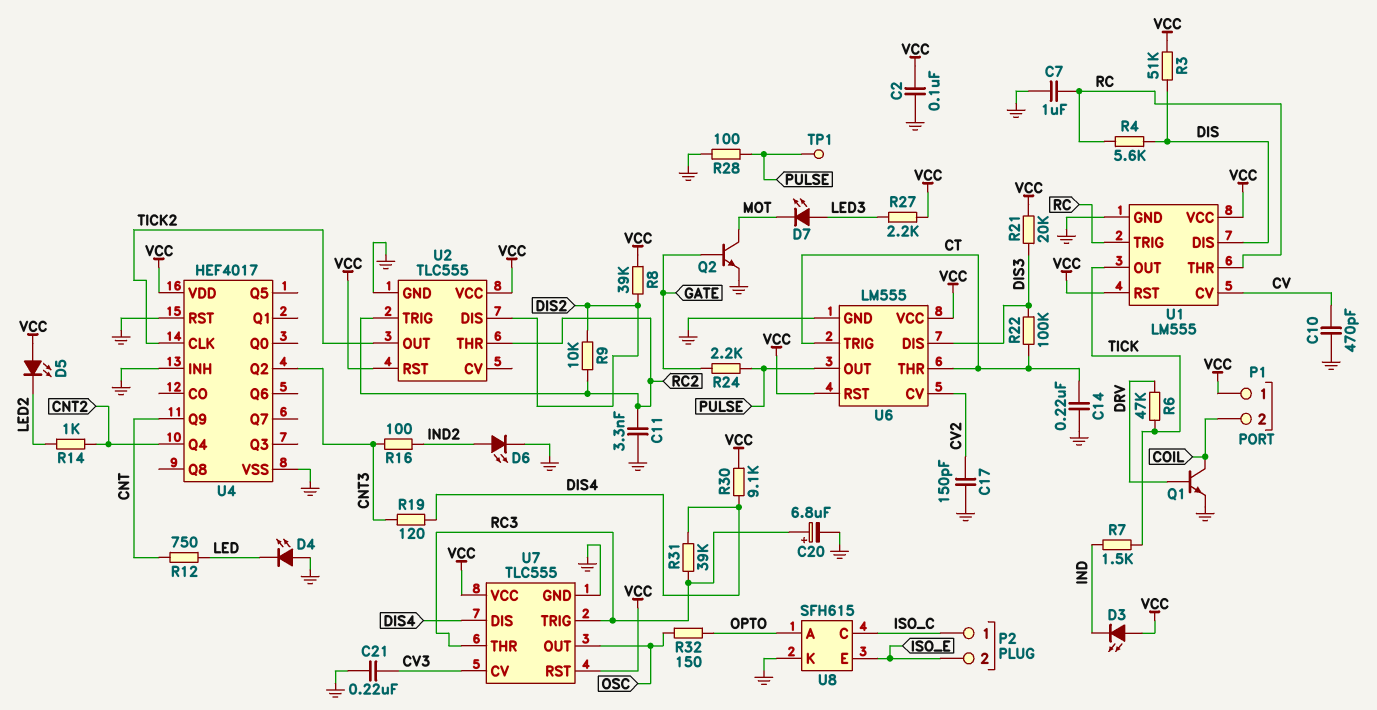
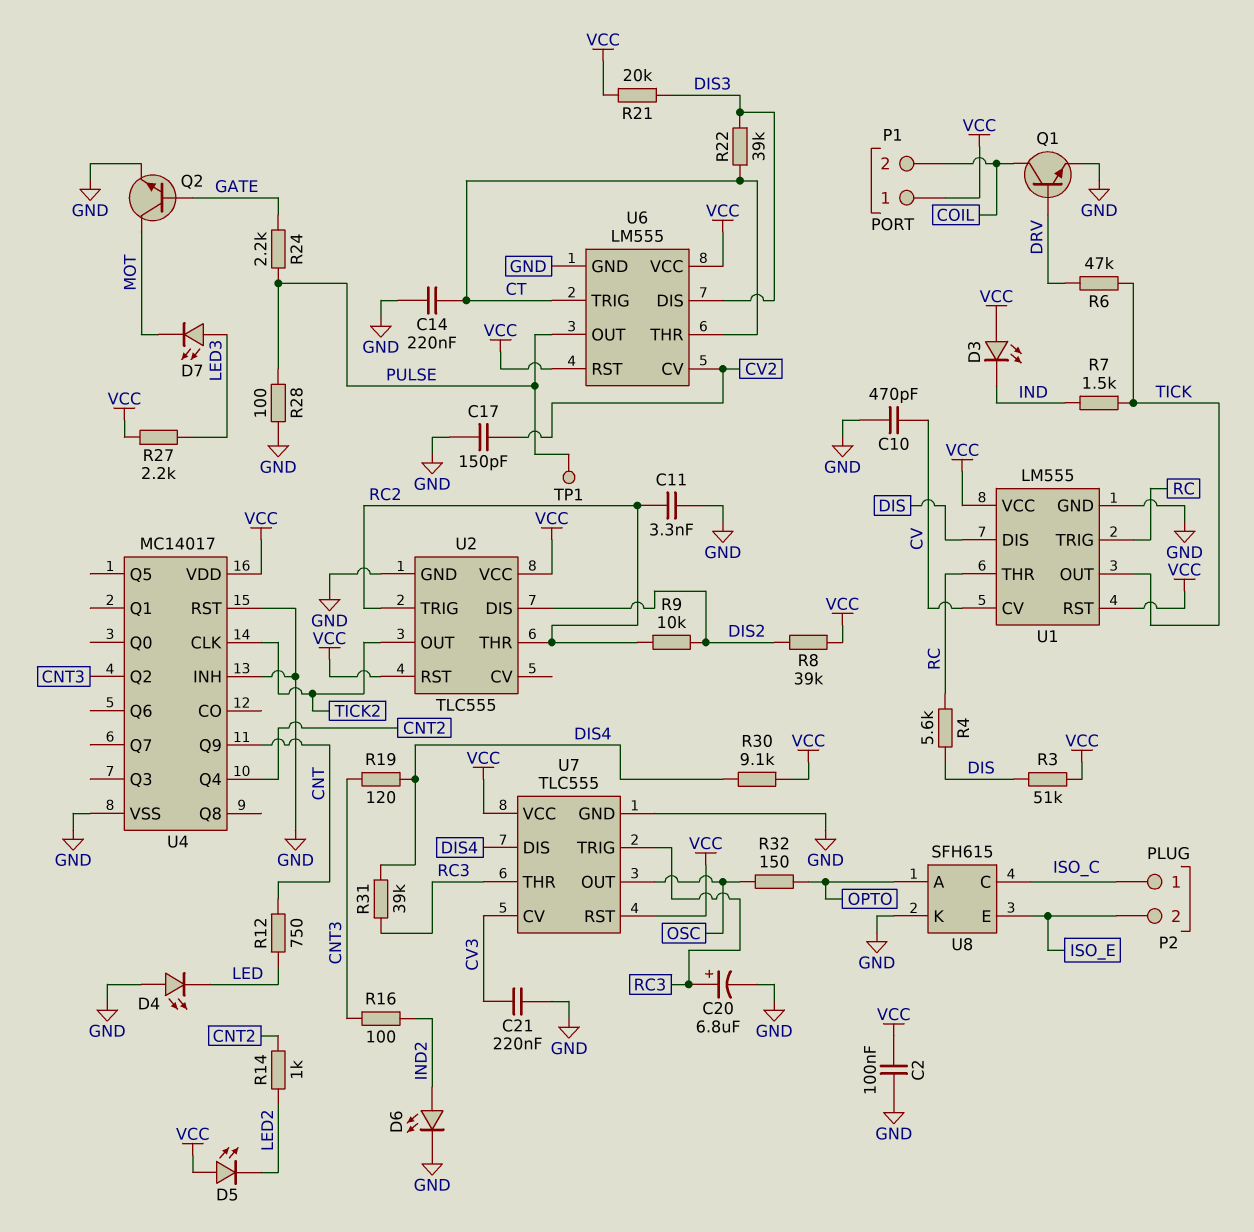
C7: 1uF (GND, RC) -> none
R22: 100k (CT, DIS3) -> 39k (CT, DIS3)
U4: HEF4017 -> MC14017

